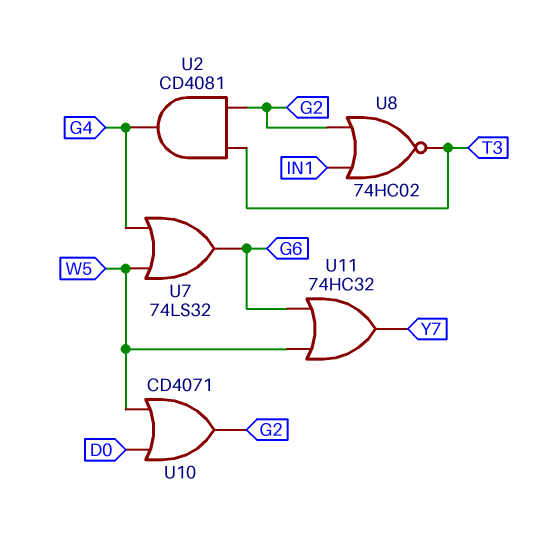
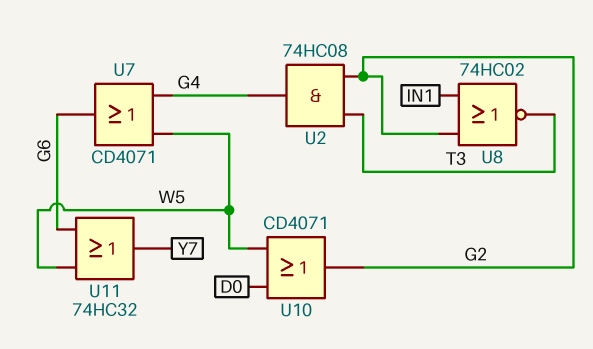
U2: AND CD4081 (in G2, in T3, out G4) -> AND 74HC08 (in G2, in T3, out G4)
U7: OR 74LS32 (in G4, in W5, out G6) -> OR CD4071 (in G4, in W5, out G6)

